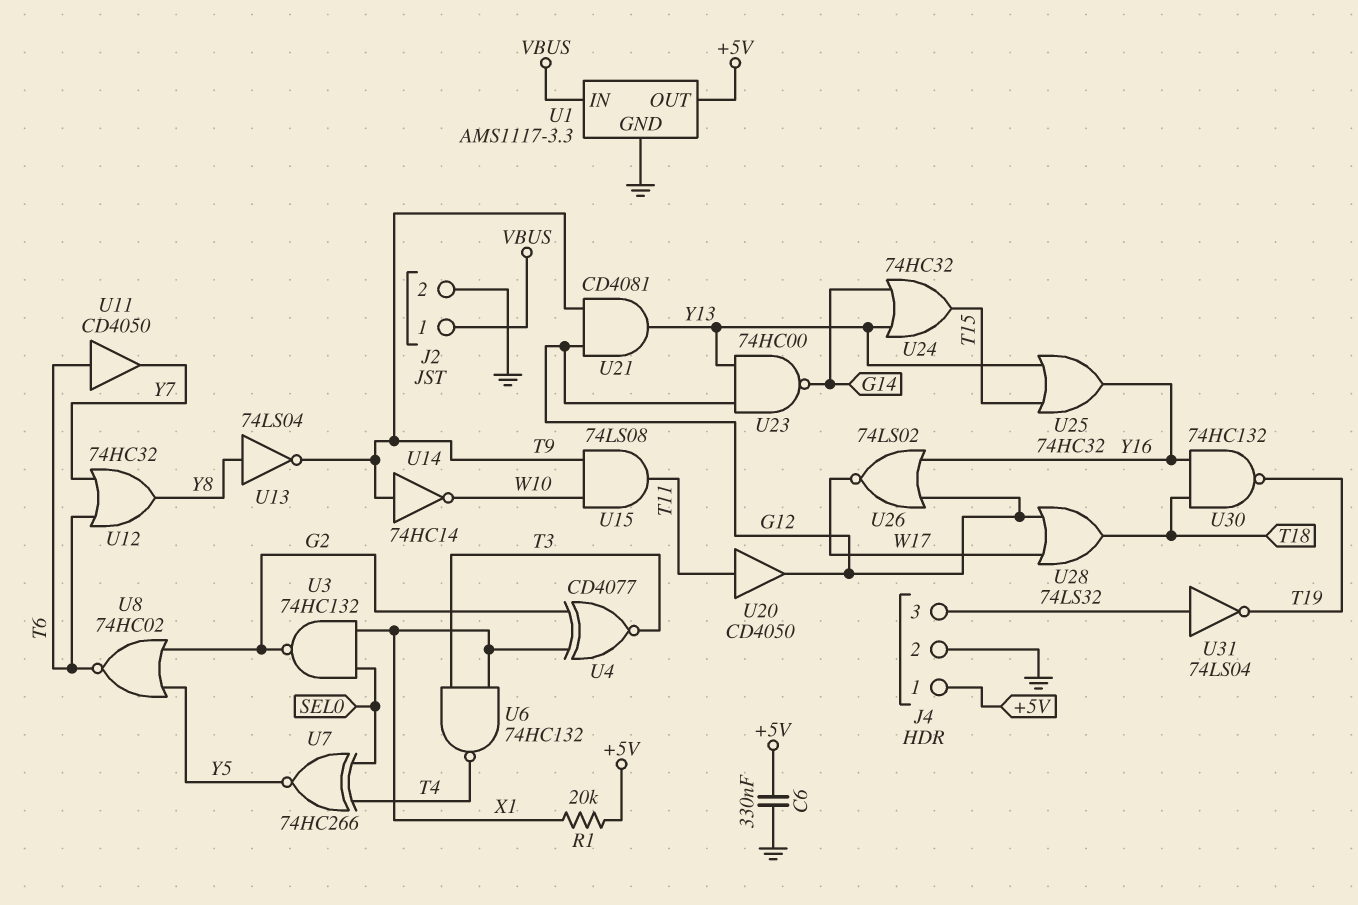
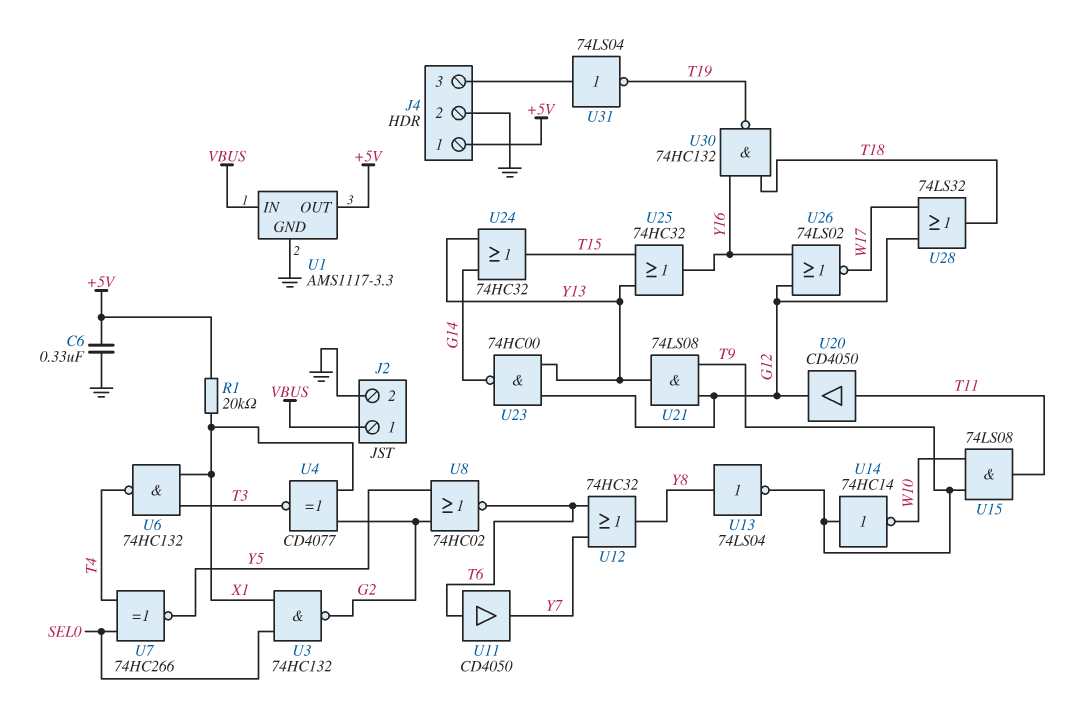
U21: AND CD4081 (in G12, in T9, out Y13) -> AND 74LS08 (in G12, in T9, out Y13)

